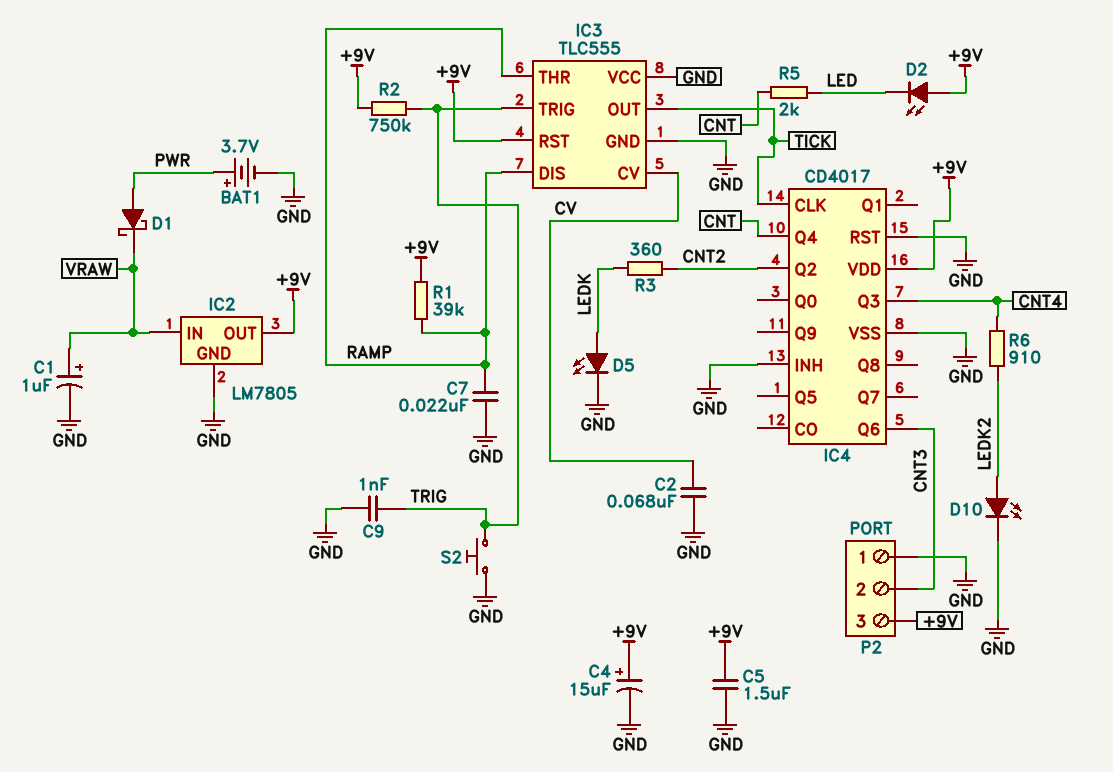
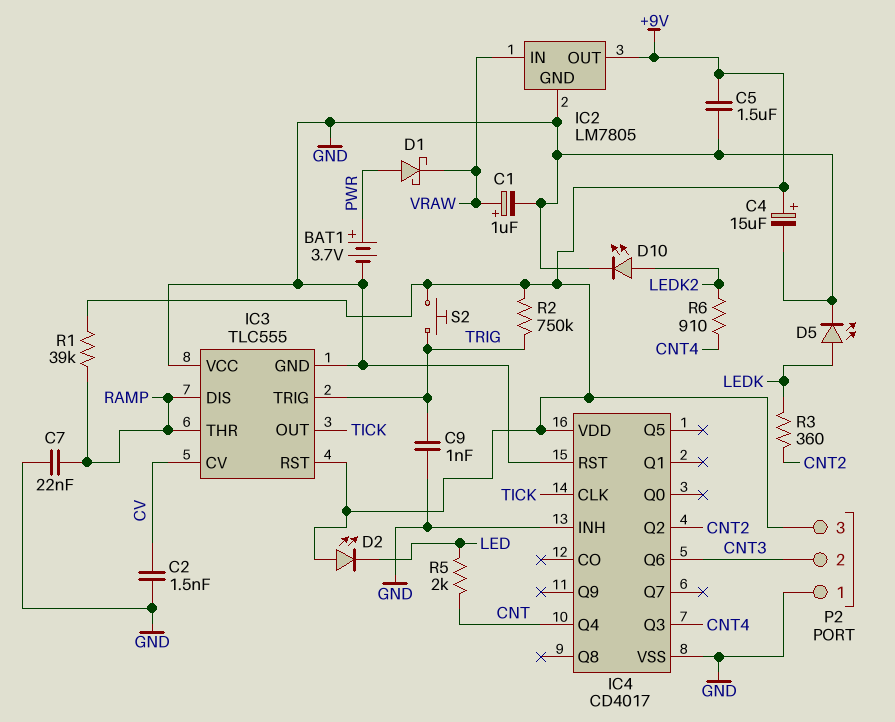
C2: 68nF (CV, GND) -> 1.5nF (CV, GND)
S2: button (GND, TRIG) -> button (+9V, TRIG)

